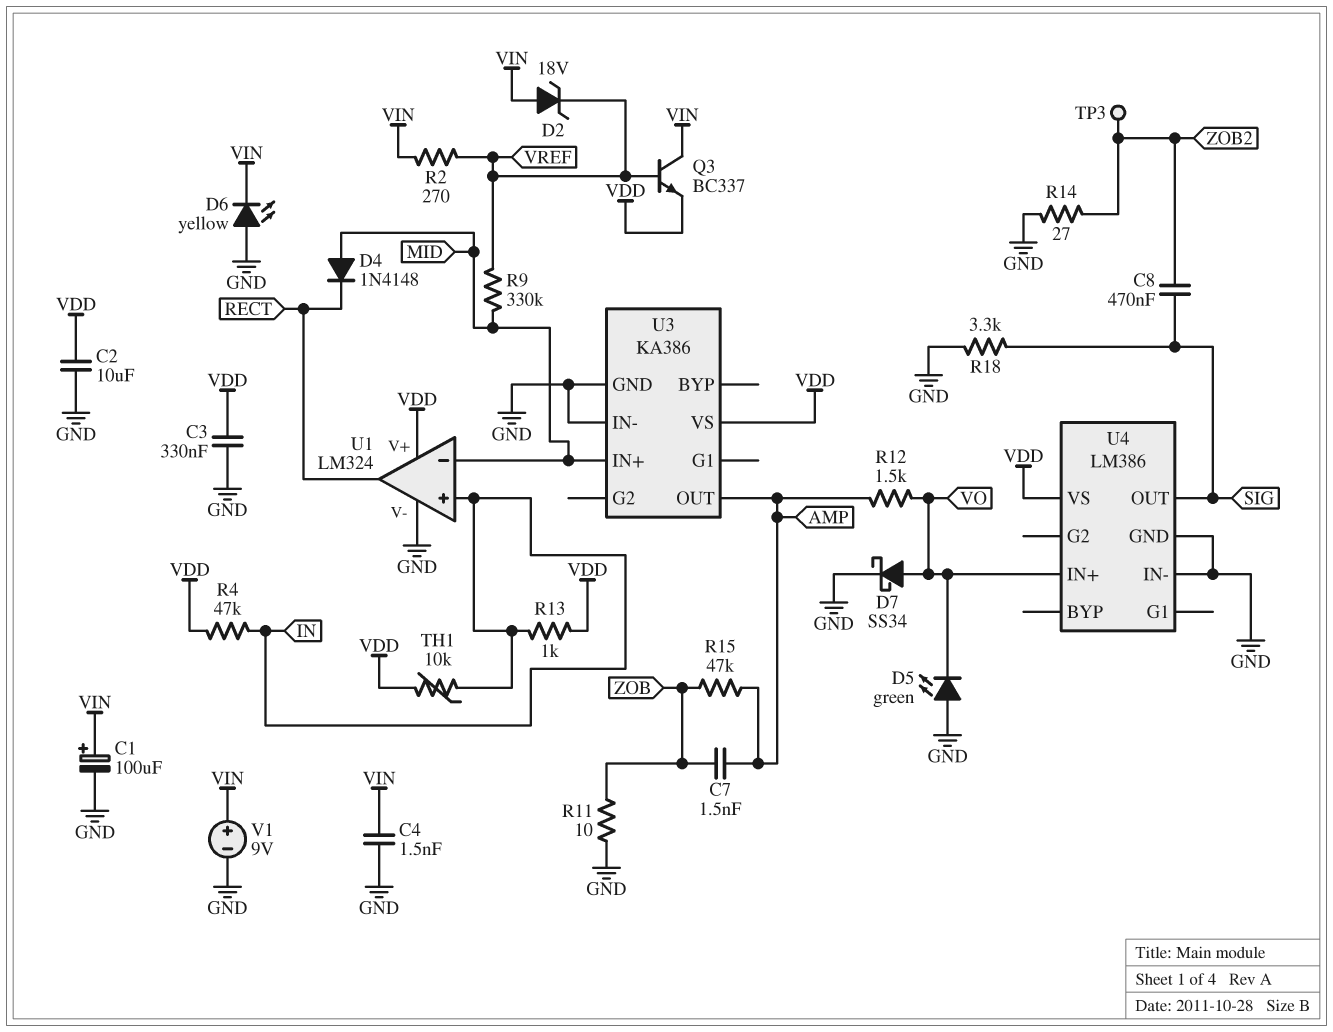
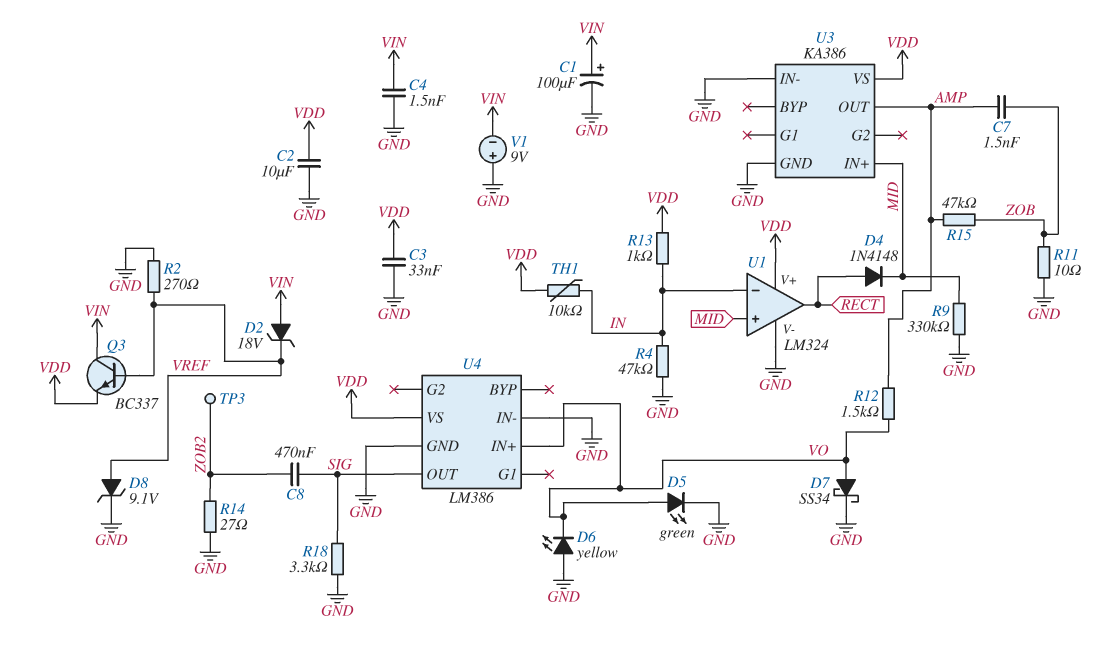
C3: 330nF (GND, VDD) -> 33nF (GND, VDD)
D4: diode 1N4148 (A MID, K RECT) -> diode 1N4148 (A RECT, K MID)
D5: LED green (A GND, K VO) -> LED green (A VO, K GND)
D6: LED yellow (A GND, K VIN) -> LED yellow (A GND, K VO)
D8: none -> zener 9.1V (A VREF, K GND)
R2: 270 (VIN, VREF) -> 270 (GND, VREF)
R4: 47k (IN, VDD) -> 47k (GND, IN)
R9: 330k (MID, VREF) -> 330k (GND, MID)
U1 pin in+: IN -> MID
U1 pin in-: MID -> IN
V1: 9V (plus VIN, minus GND) -> 9V (plus GND, minus VIN)

